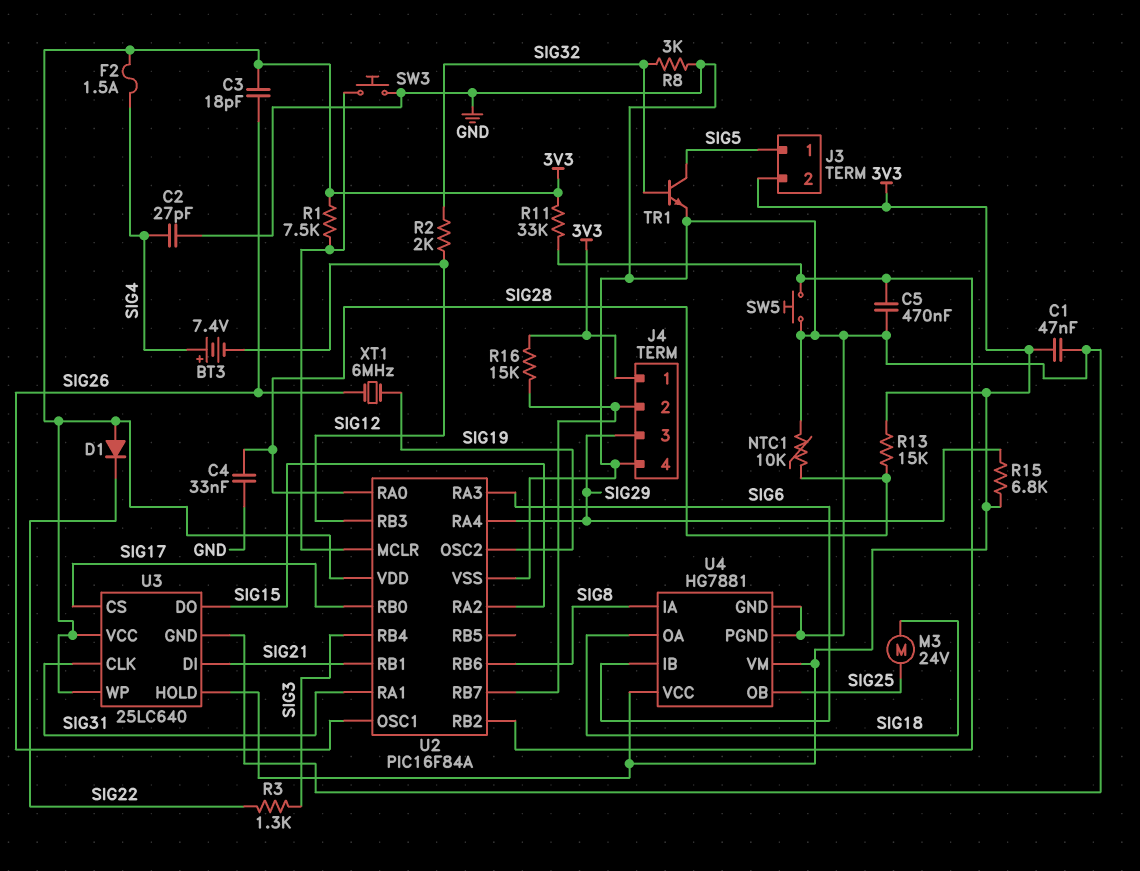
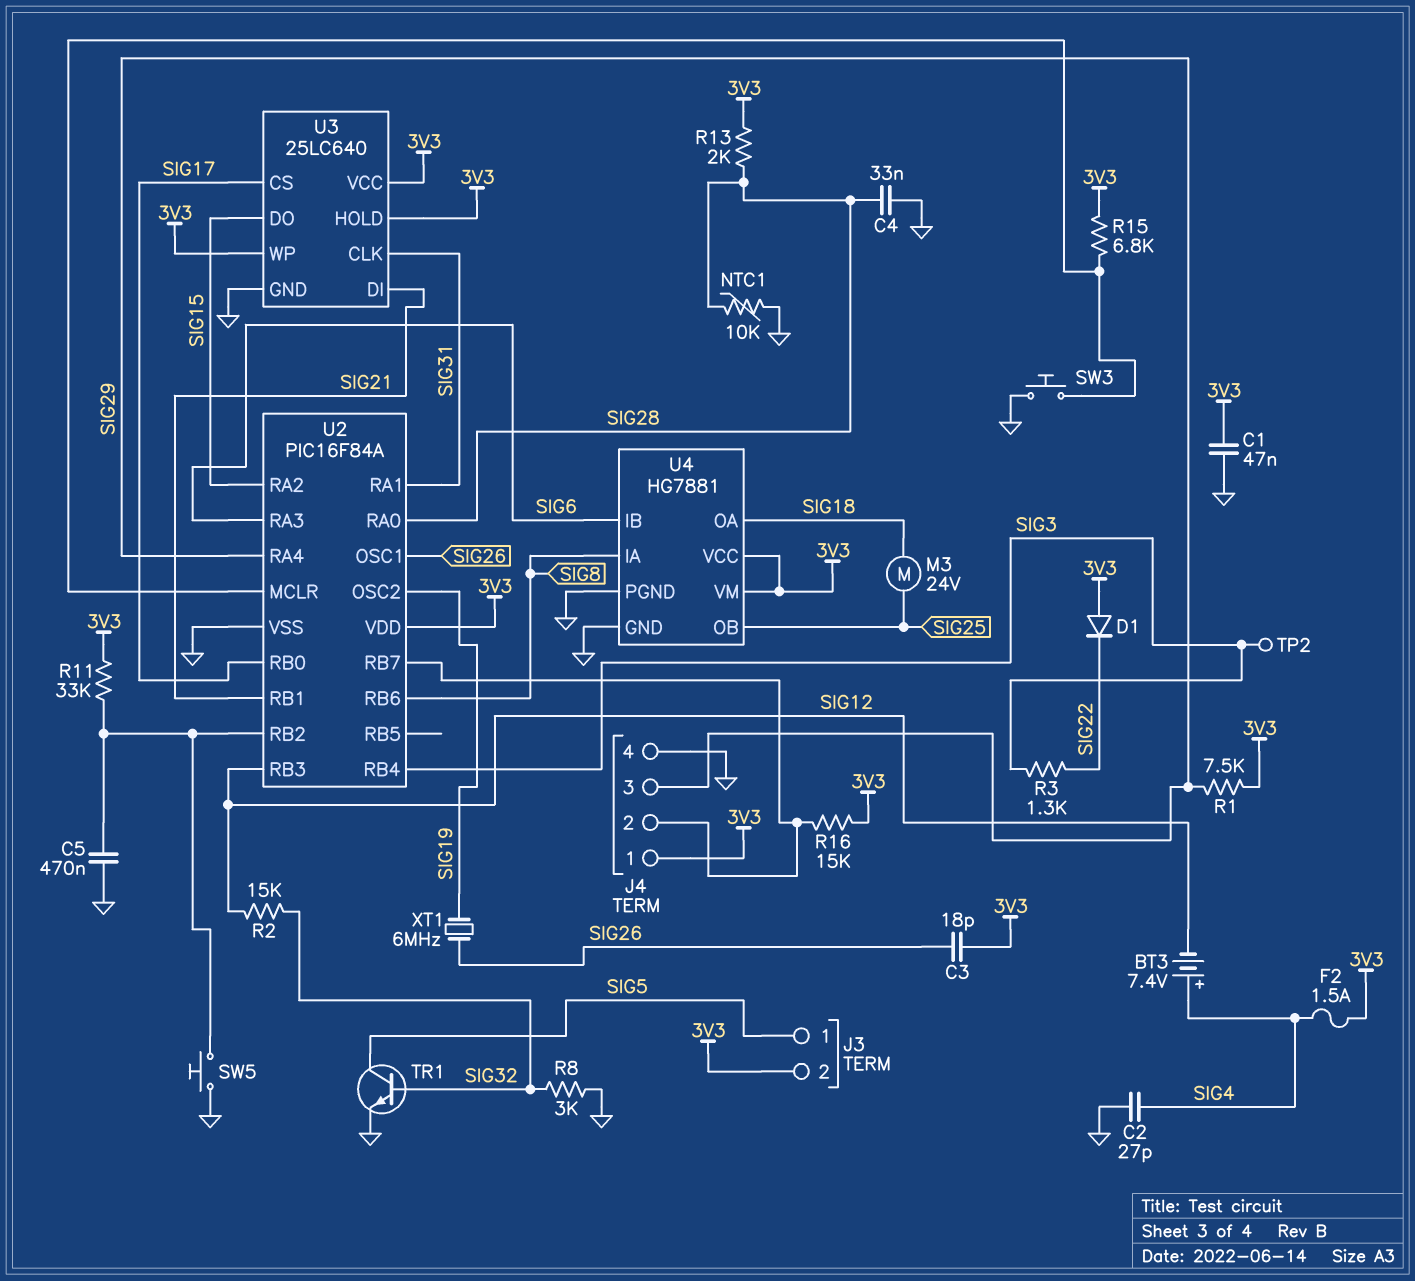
R1: 7.5k (3V3, U2/MCLR) -> 7.5k (3V3, SIG29)
R2: 2k (SIG12, SIG32) -> 15k (SIG12, SIG32)
R13: 15k (3V3, SIG28) -> 2k (3V3, SIG28)
R15: 6.8k (3V3, SIG29) -> 6.8k (3V3, U2/MCLR)
TP2: none -> test point (SIG3)

